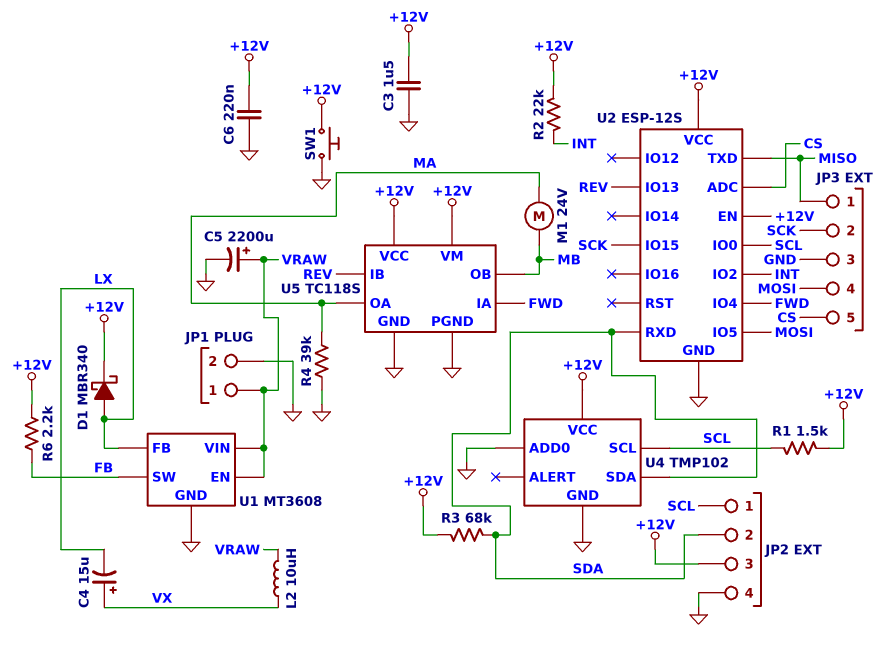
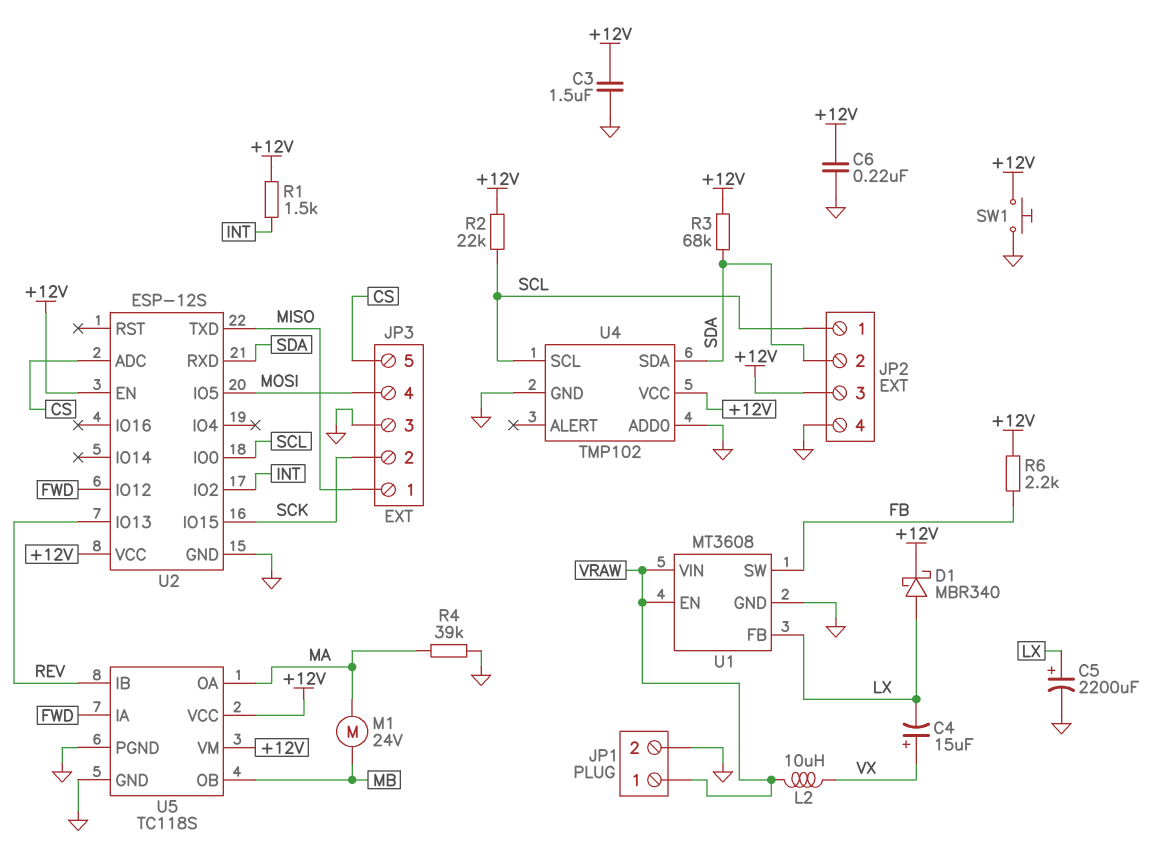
C5: 2200uF (plus VRAW, minus GND) -> 2200uF (plus LX, minus GND)
R1: 1.5k (+12V, SCL) -> 1.5k (+12V, INT)
R2: 22k (+12V, INT) -> 22k (+12V, SCL)
U2 pin IO4: FWD -> none
U2 pin IO12: none -> FWD

